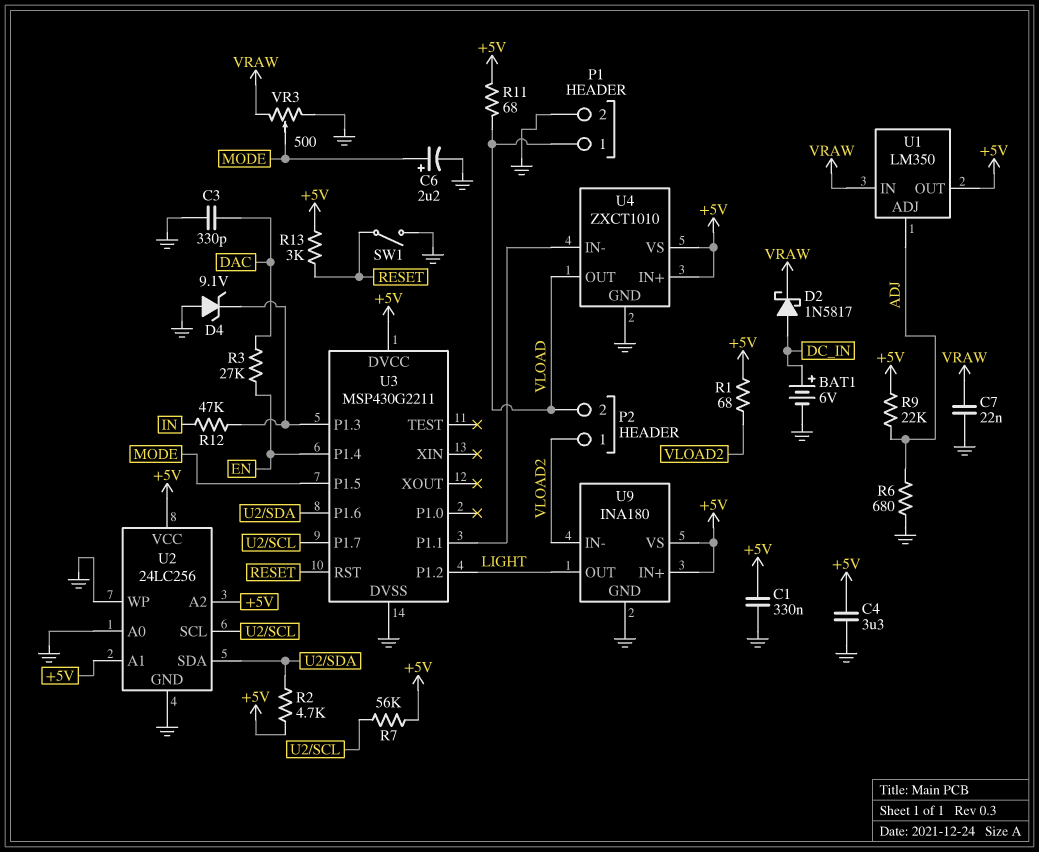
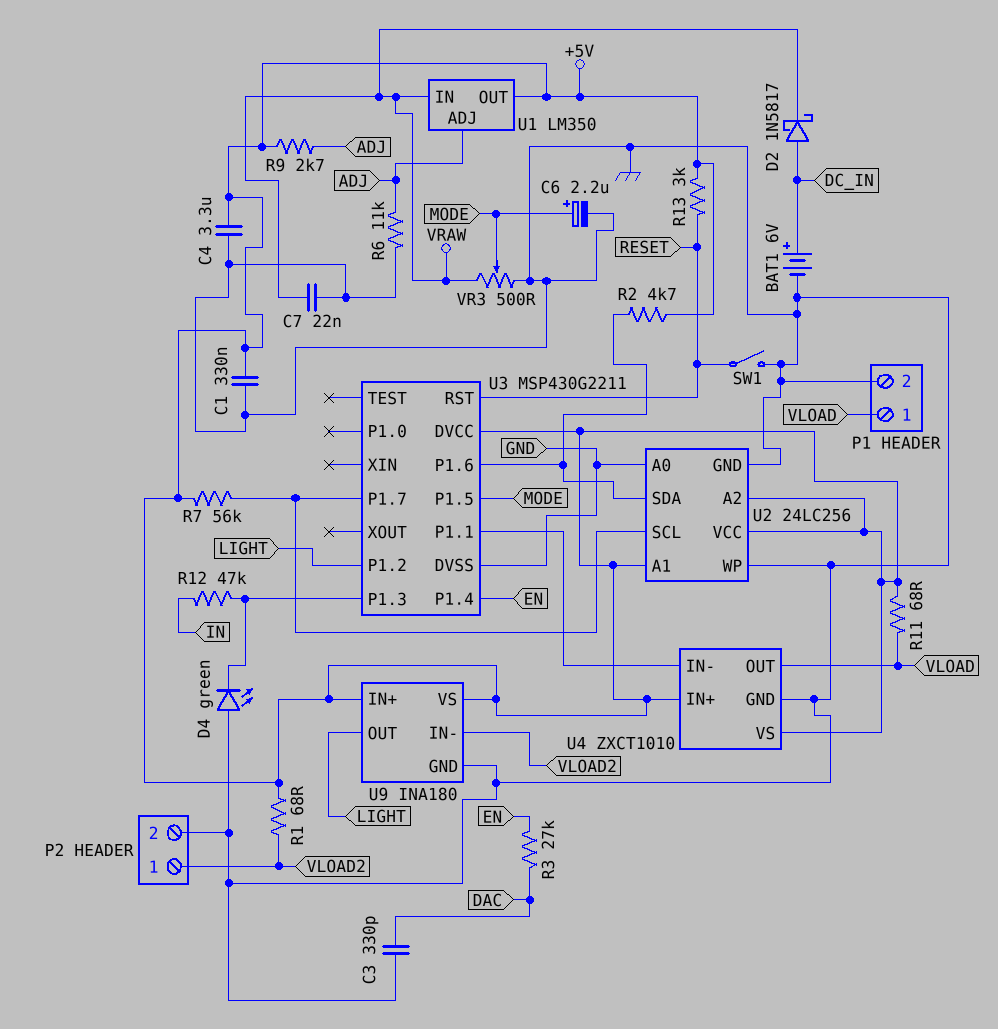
D4: zener 9.1V (A GND, K U3/P1.3) -> LED green (A GND, K U3/P1.3)
P2 pin 2: VLOAD -> GND
R6: 680 (ADJ, GND) -> 11k (ADJ, GND)
R9: 22k (+5V, ADJ) -> 2.7k (+5V, ADJ)

